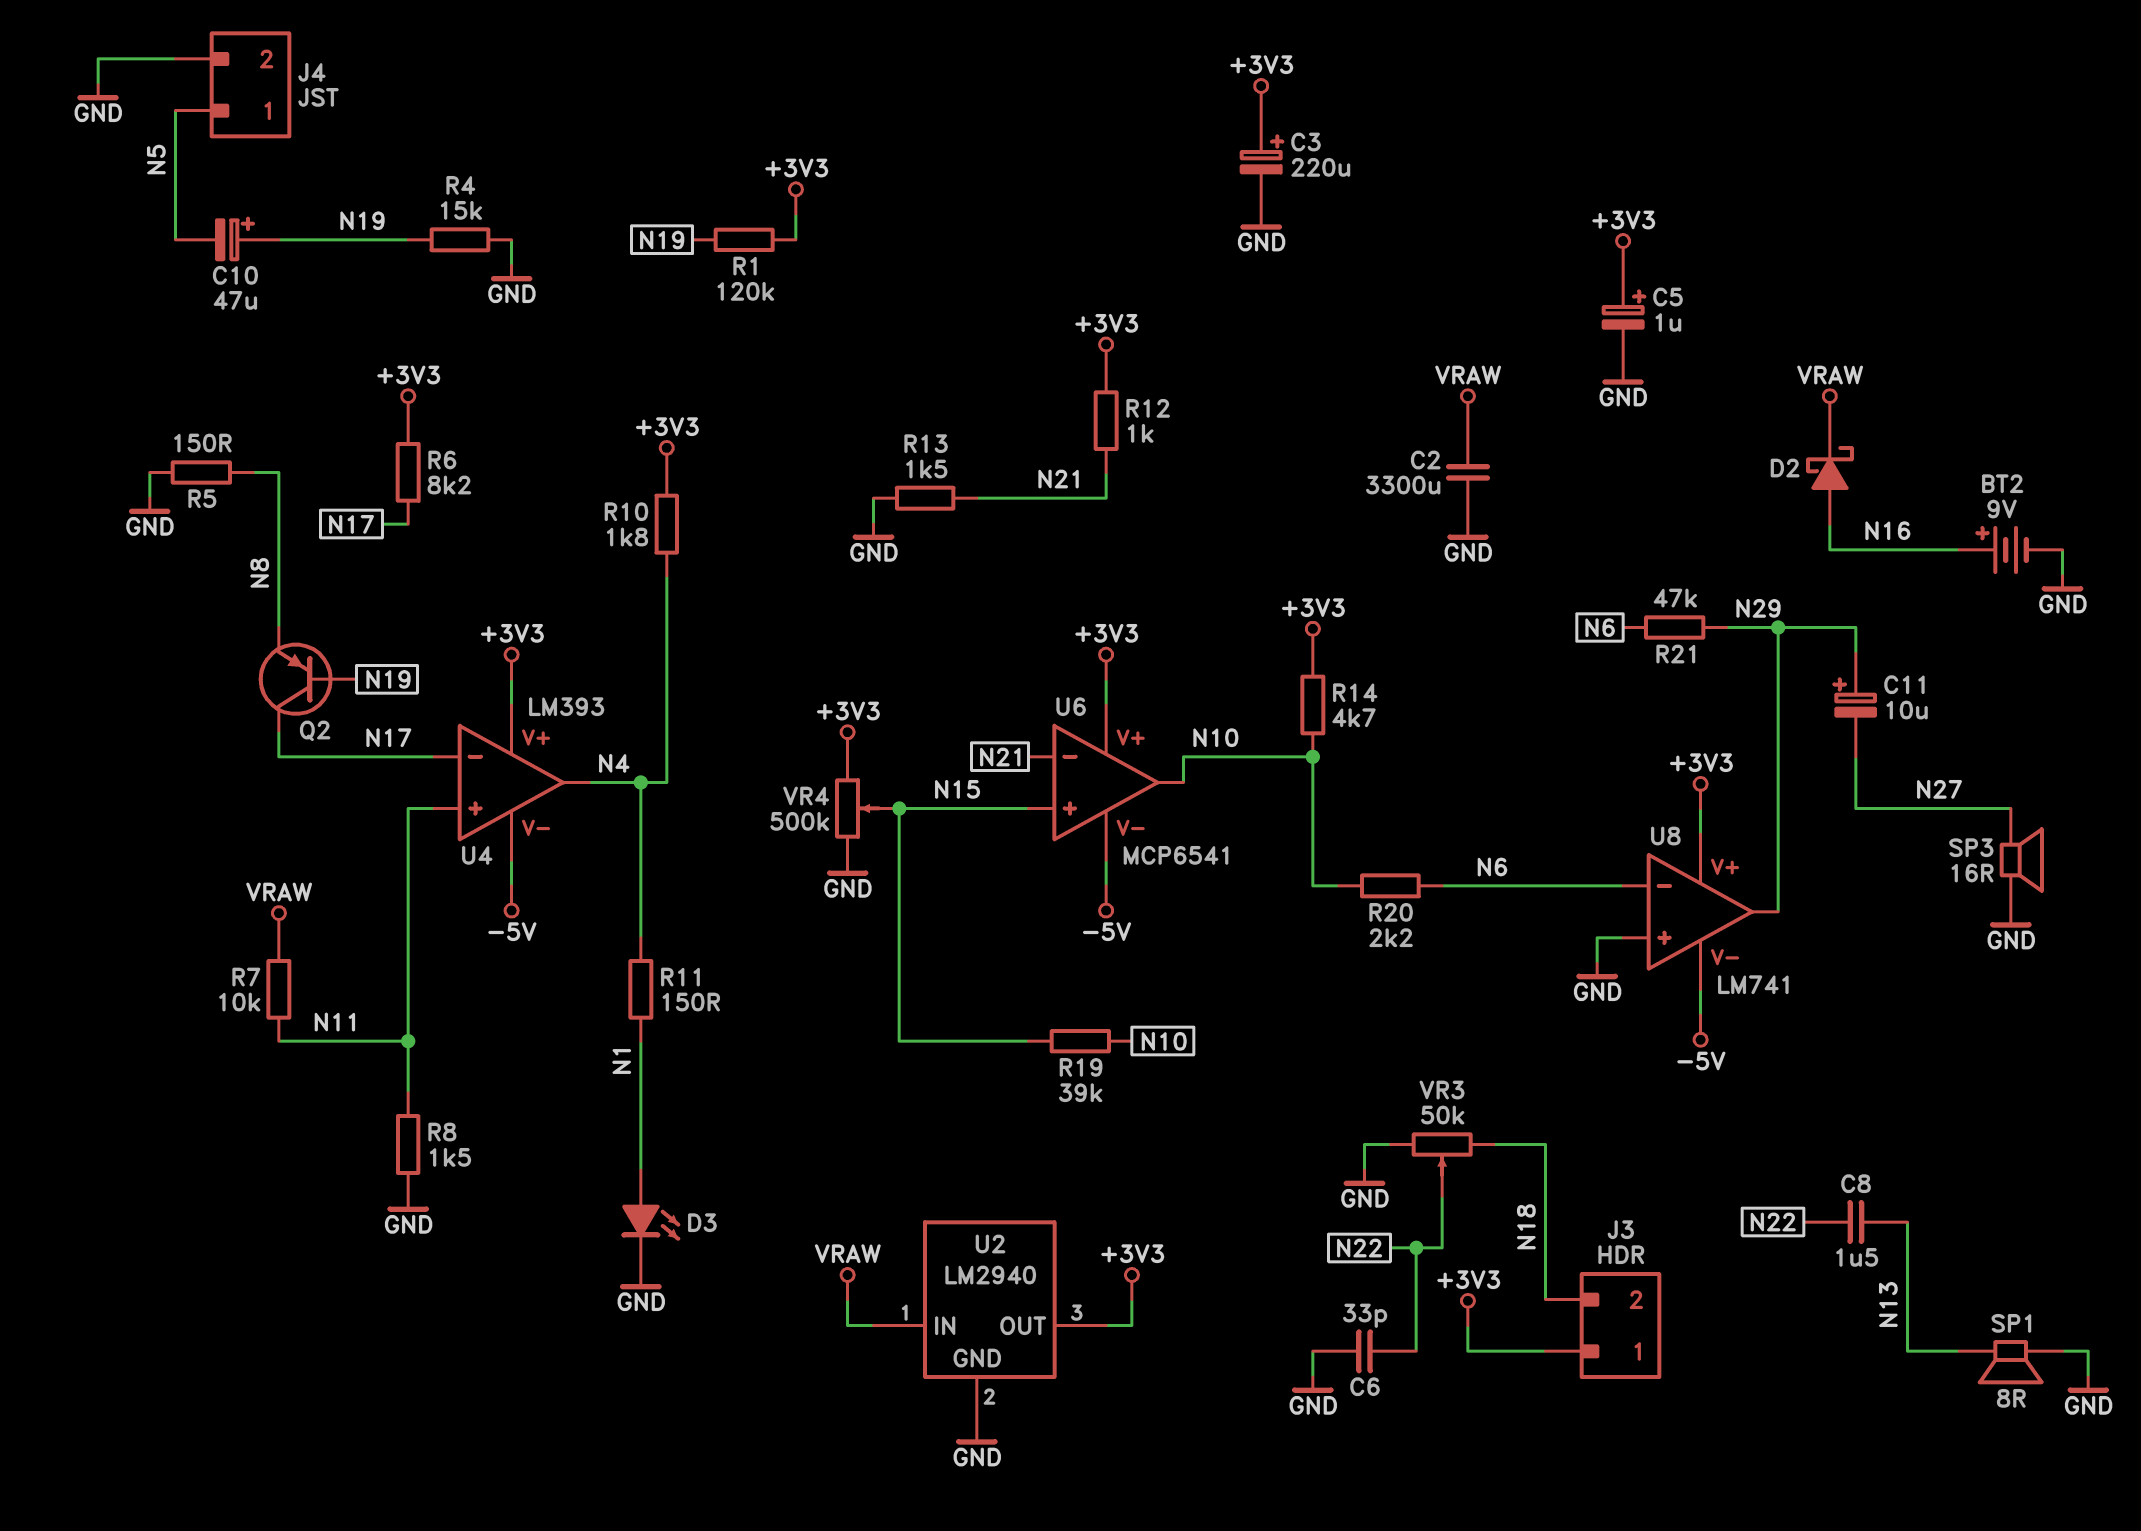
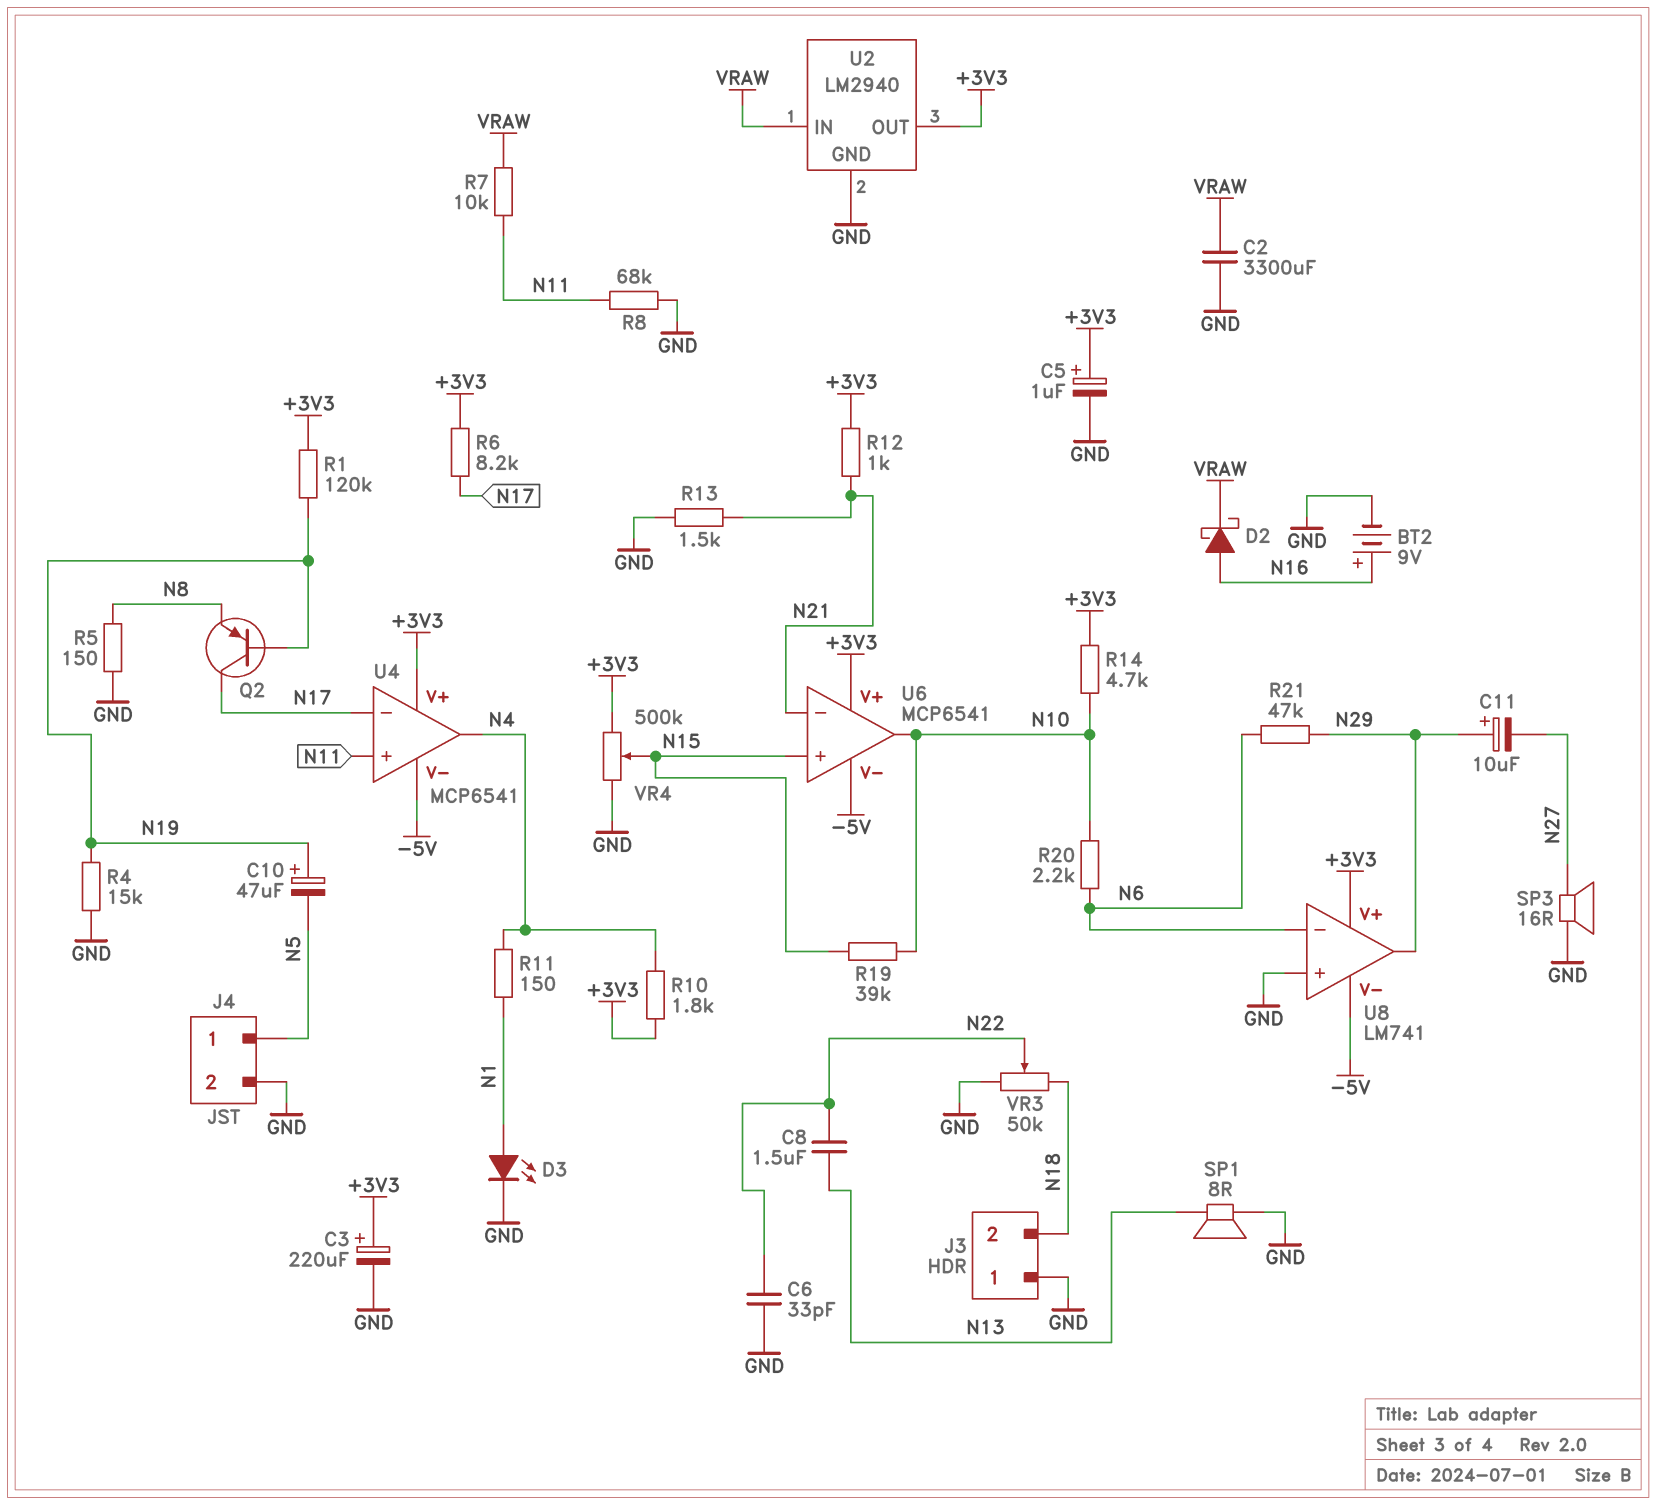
J3 pin 1: +3V3 -> GND
R8: 1.5k (GND, N11) -> 68k (GND, N11)
U4: LM393 -> MCP6541

